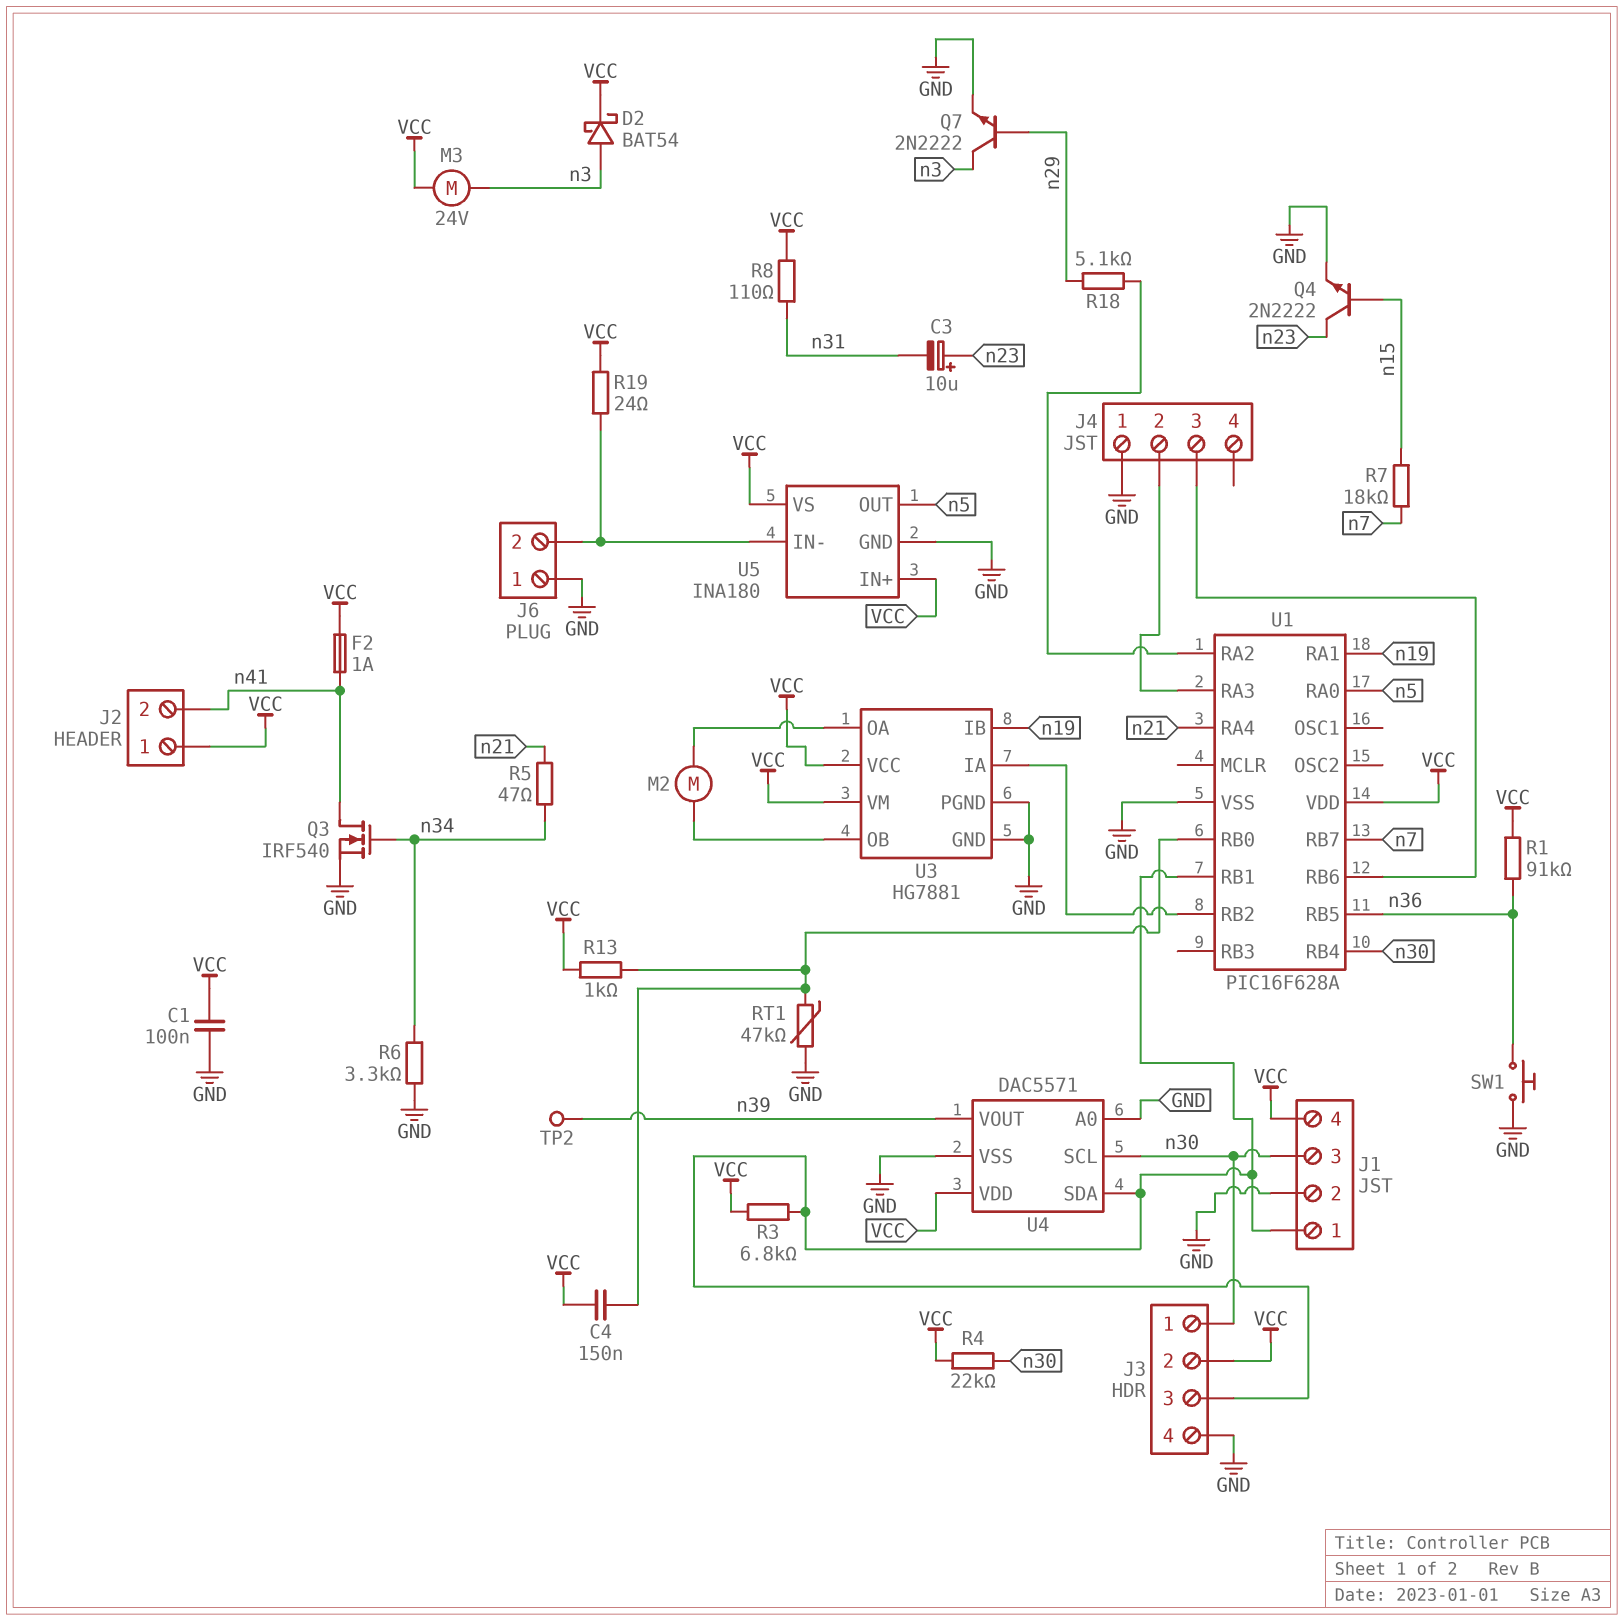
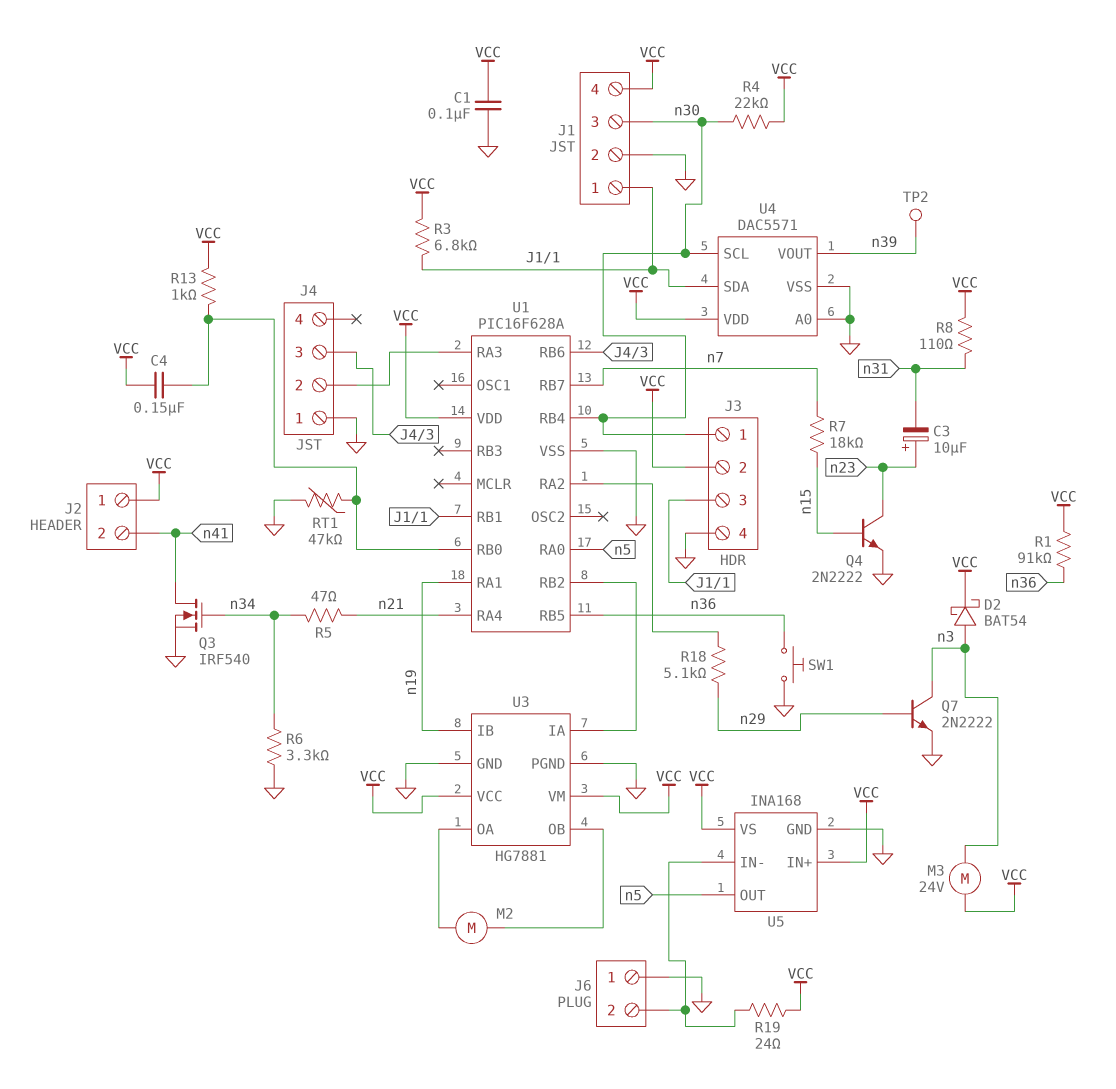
F2: 1A (VCC, n41) -> none
U5: INA180 -> INA168

